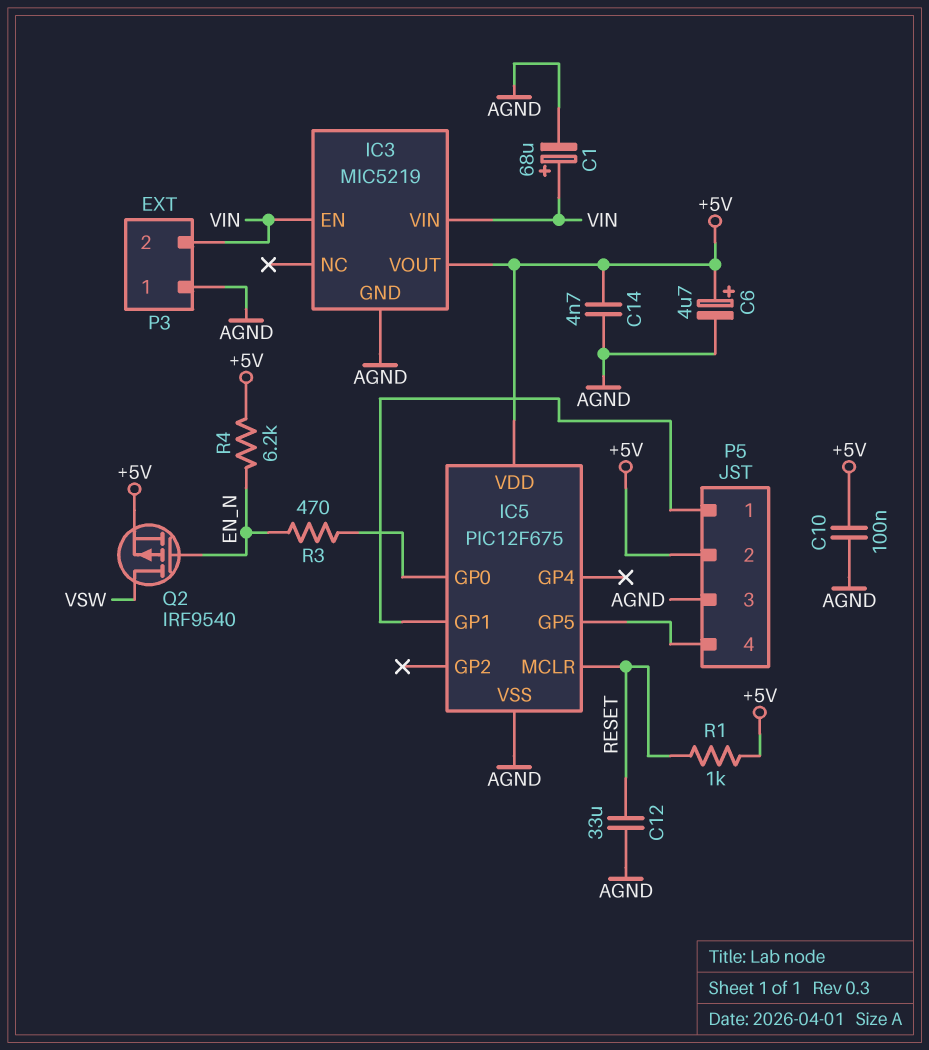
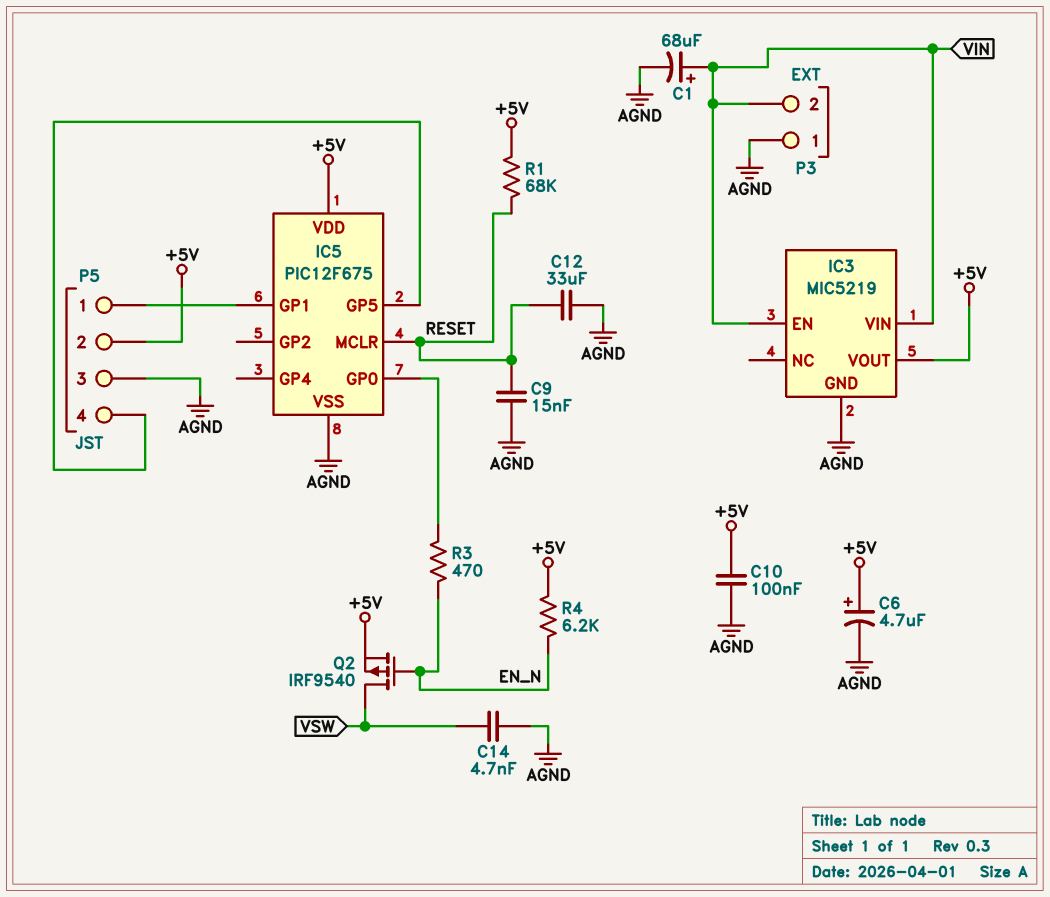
C9: none -> 15nF (AGND, RESET)
C14: 4.7nF (+5V, AGND) -> 4.7nF (AGND, VSW)
R1: 1k (+5V, RESET) -> 68k (+5V, RESET)

